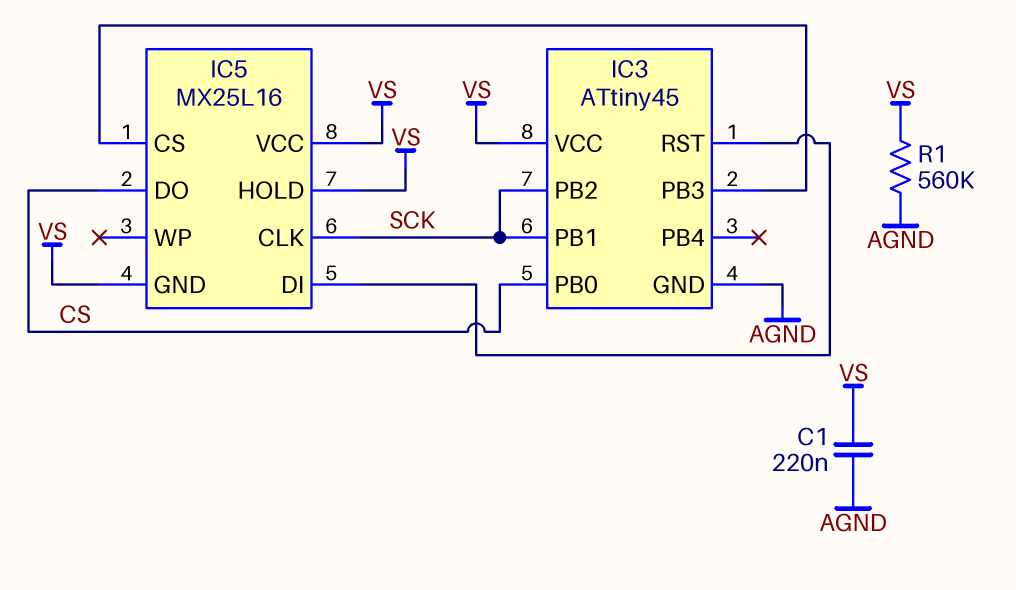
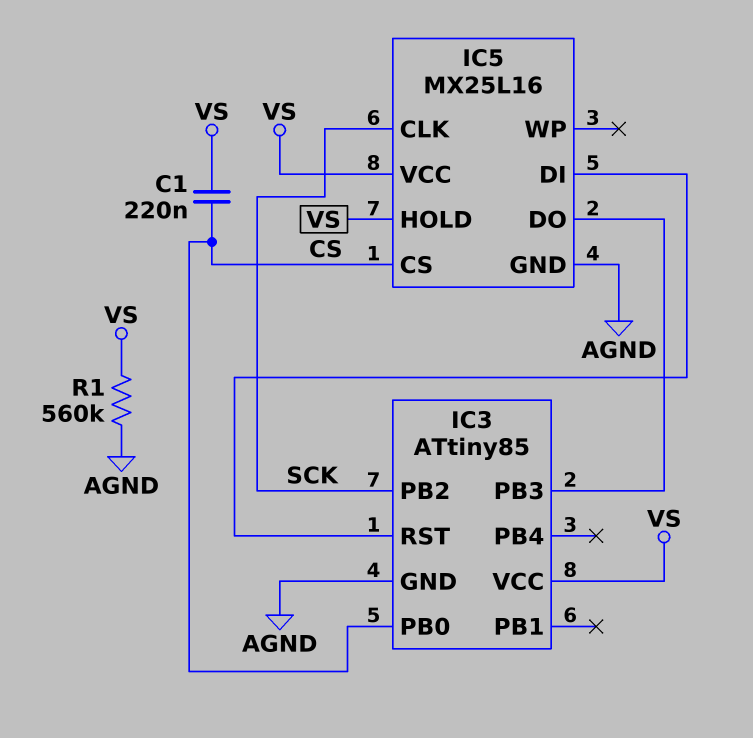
C1: 220nF (AGND, VS) -> 220nF (CS, VS)
IC3: ATtiny45 -> ATtiny85
IC3 pin PB1: SCK -> none
IC5 pin CS: IC3/PB3 -> CS
IC5 pin DO: CS -> IC3/PB3
IC5 pin GND: VS -> AGND

